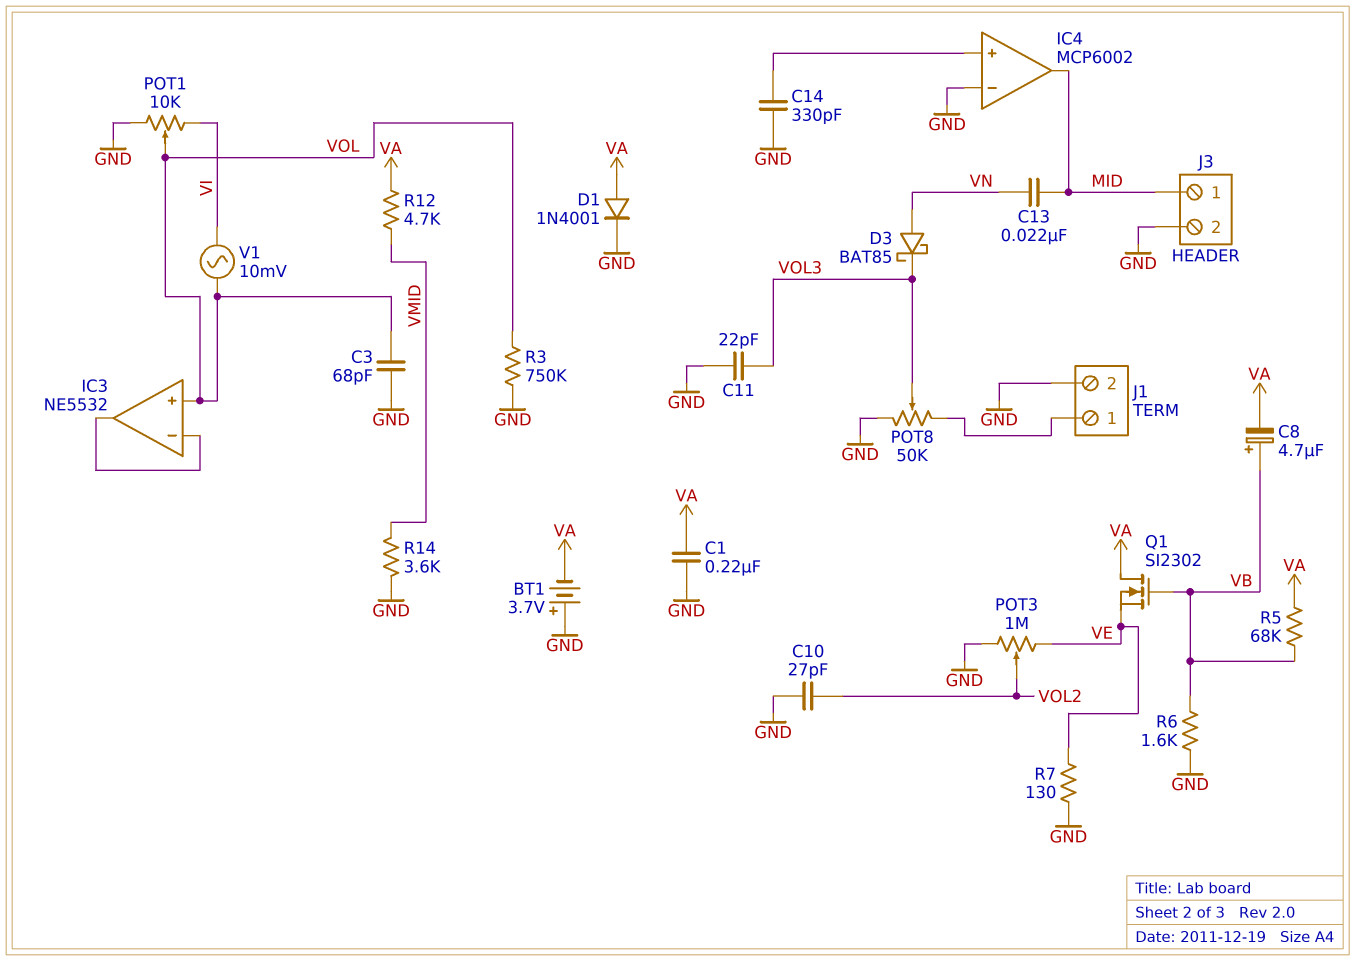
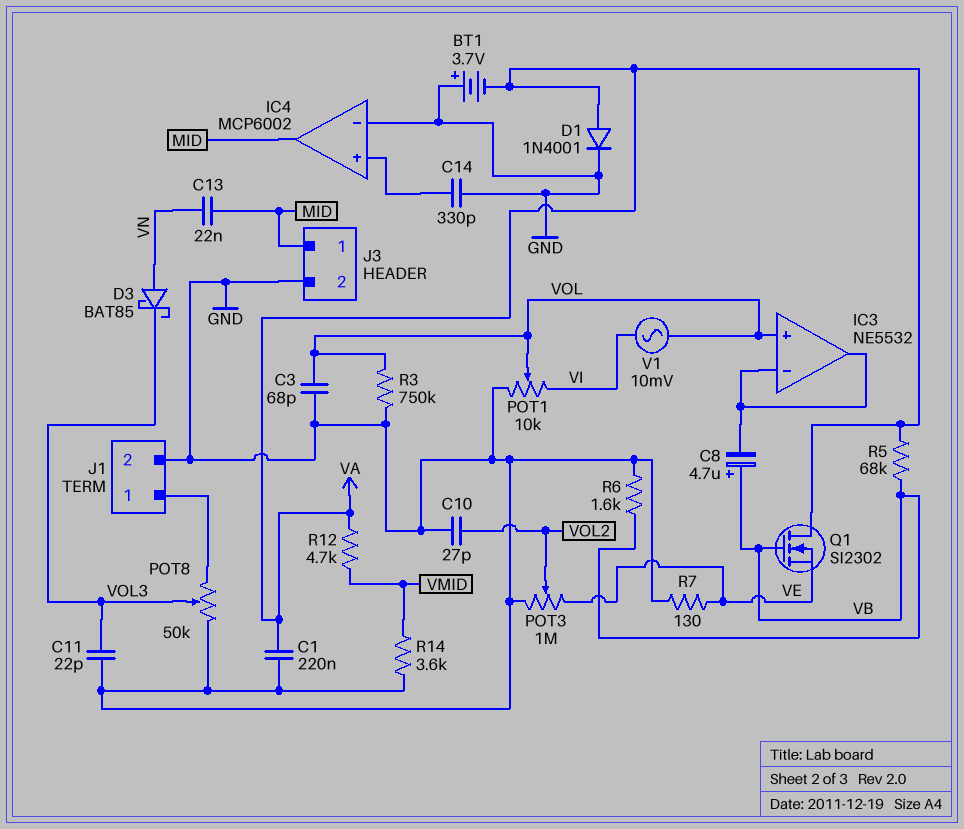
C8: 4.7uF (plus VB, minus VA) -> 4.7uF (plus VB, minus IC3/in-)

